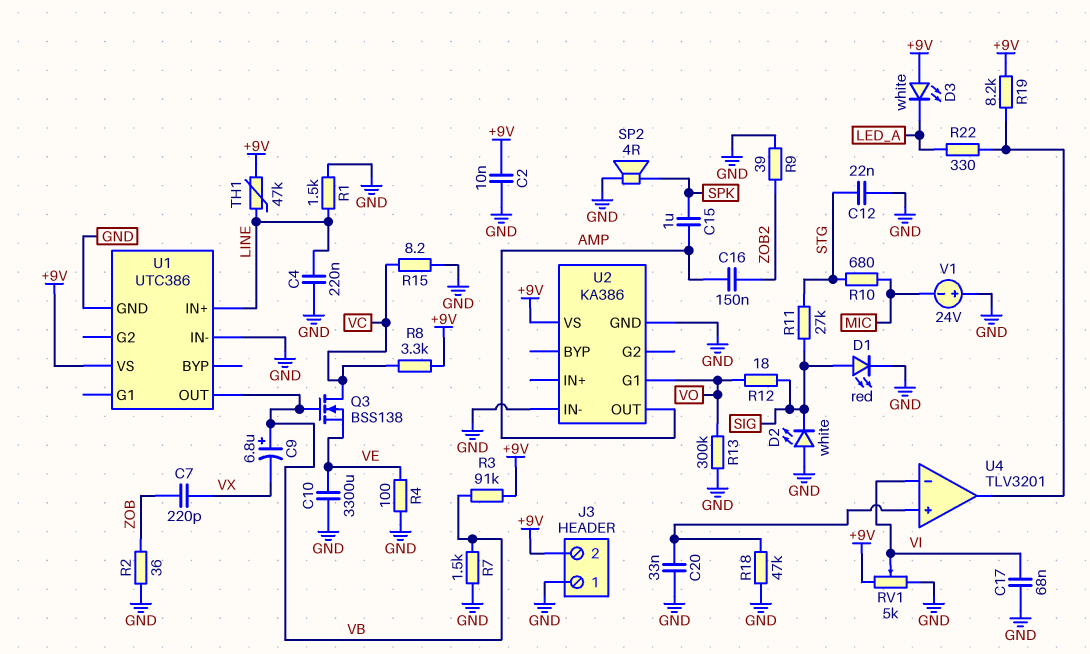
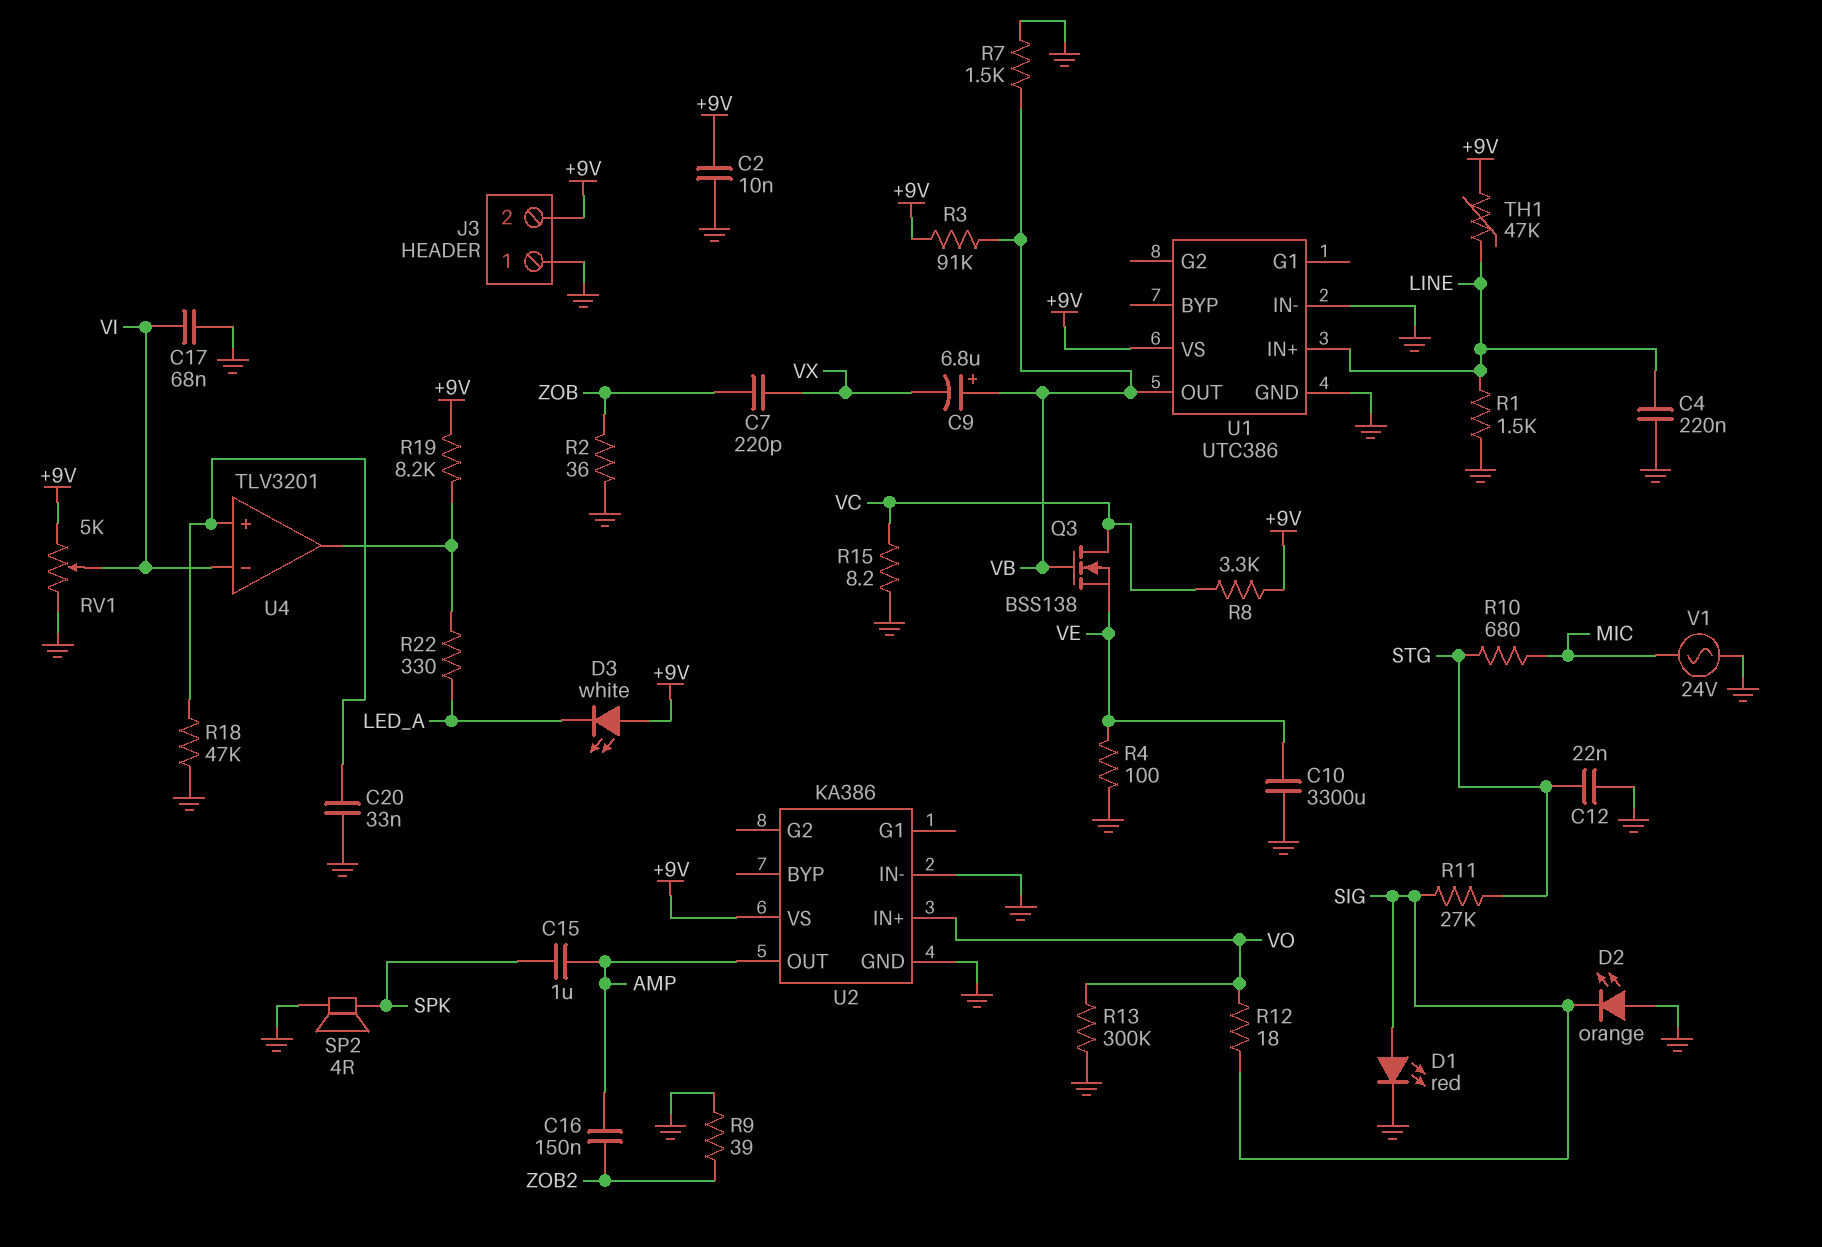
D2: LED white (A GND, K SIG) -> LED orange (A GND, K SIG)
U2 pin G1: VO -> none
U2 pin IN+: none -> VO
V1: 24V (plus GND, minus MIC) -> AC 24V (GND, MIC)

